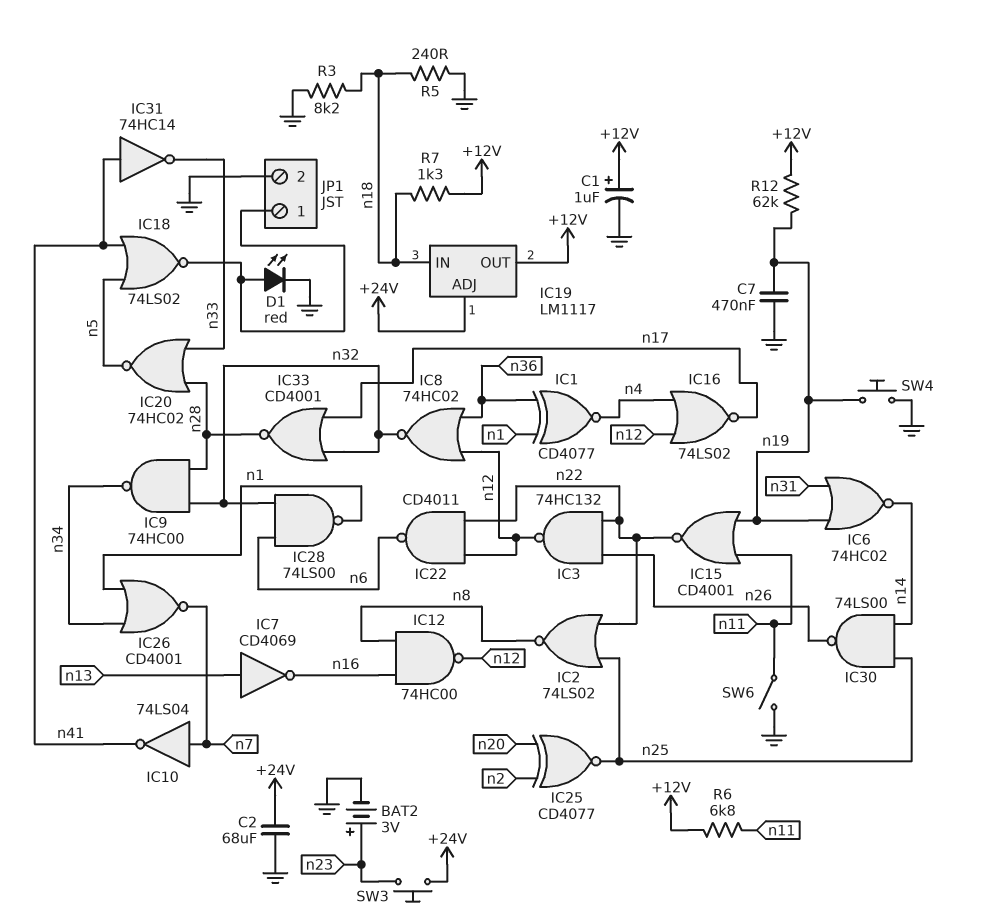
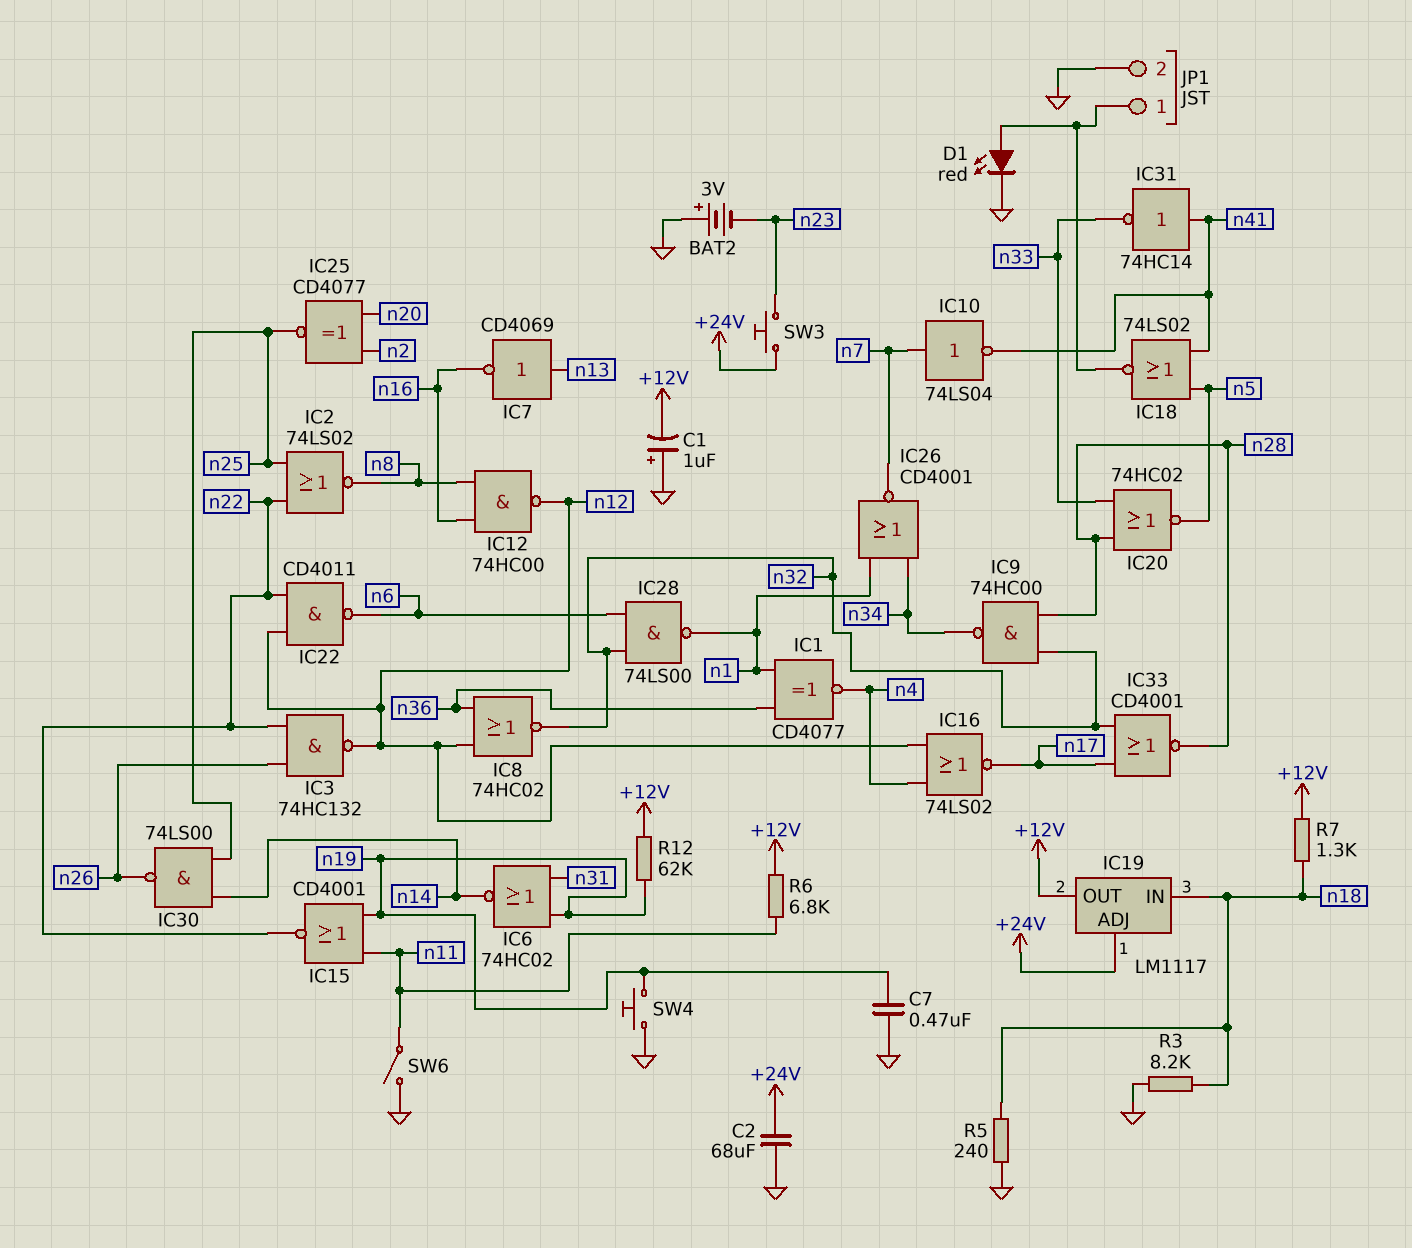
BAT2: 3V (plus n23, minus GND) -> 3V (plus GND, minus n23)
C1: 1uF (plus +12V, minus GND) -> 1uF (plus GND, minus +12V)

